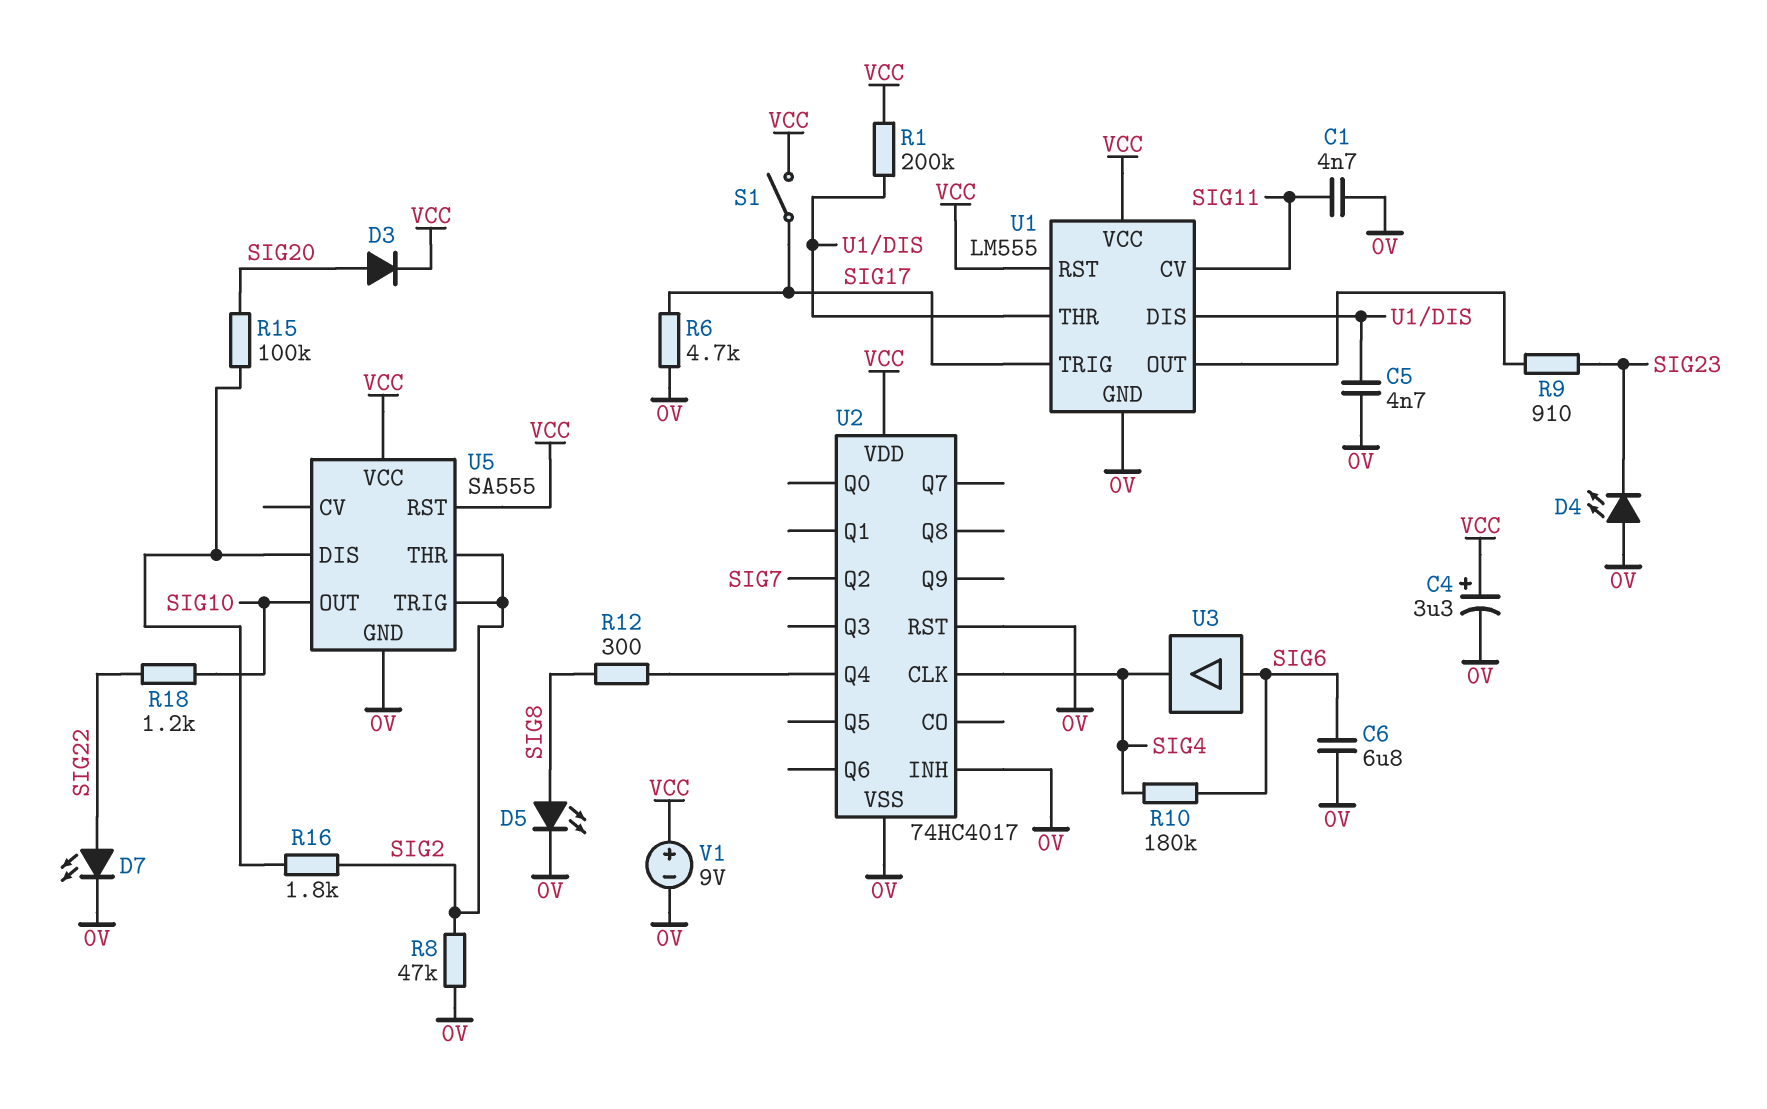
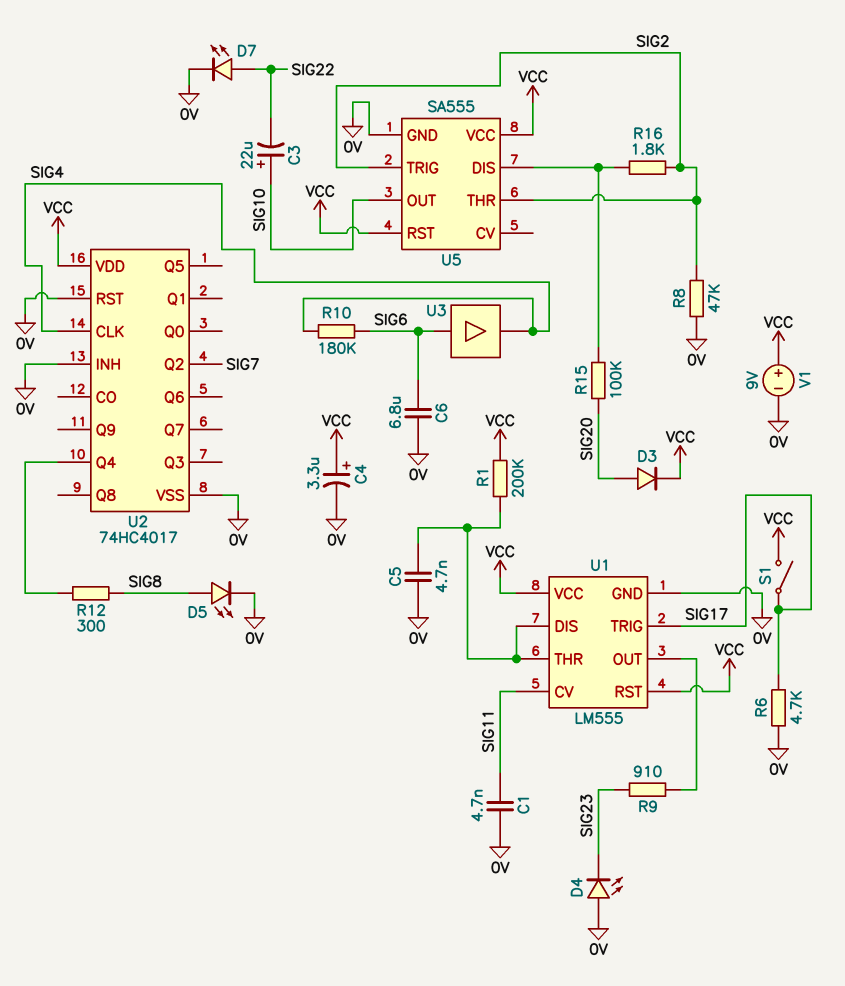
C3: none -> 22uF (plus SIG10, minus SIG22)
R18: 1.2k (SIG10, SIG22) -> none

